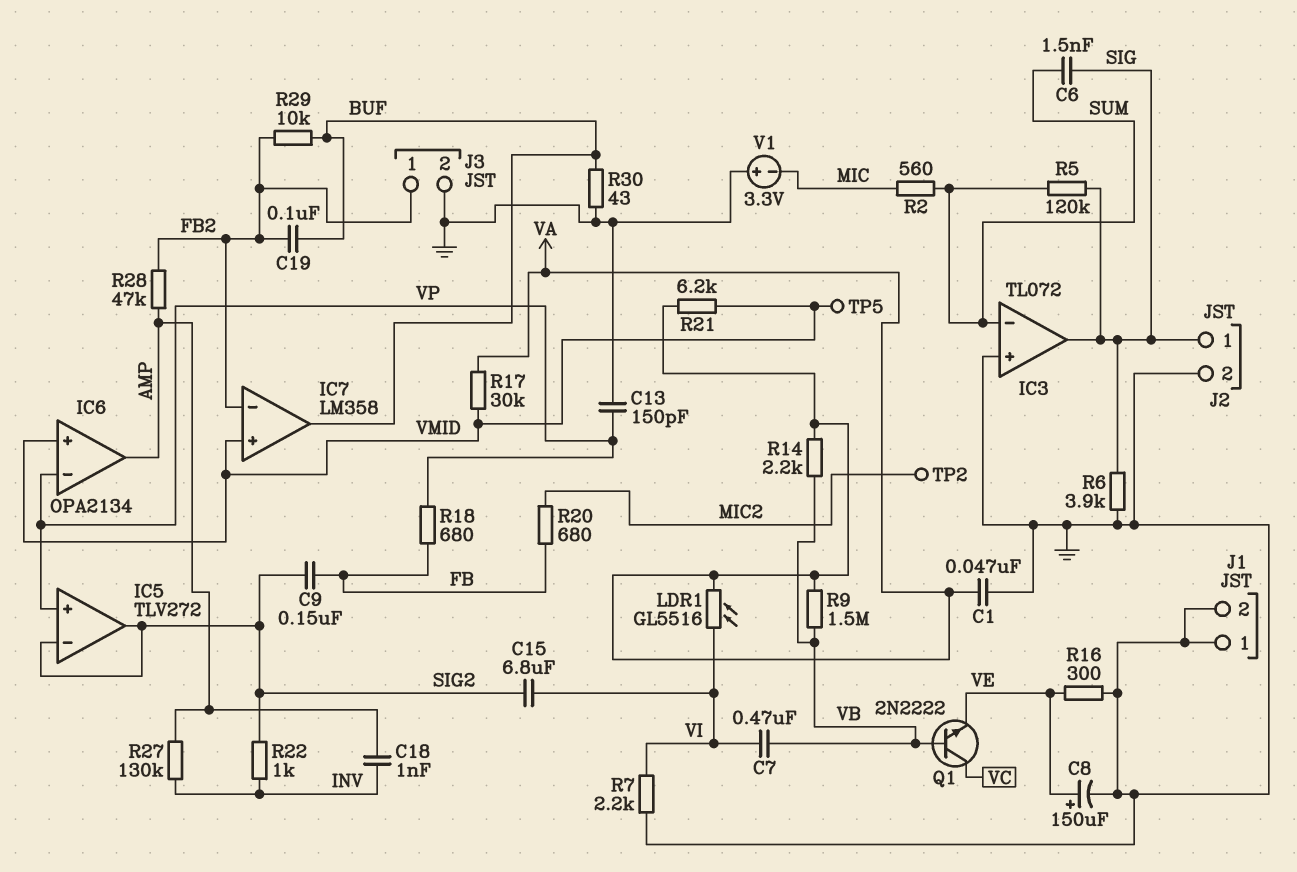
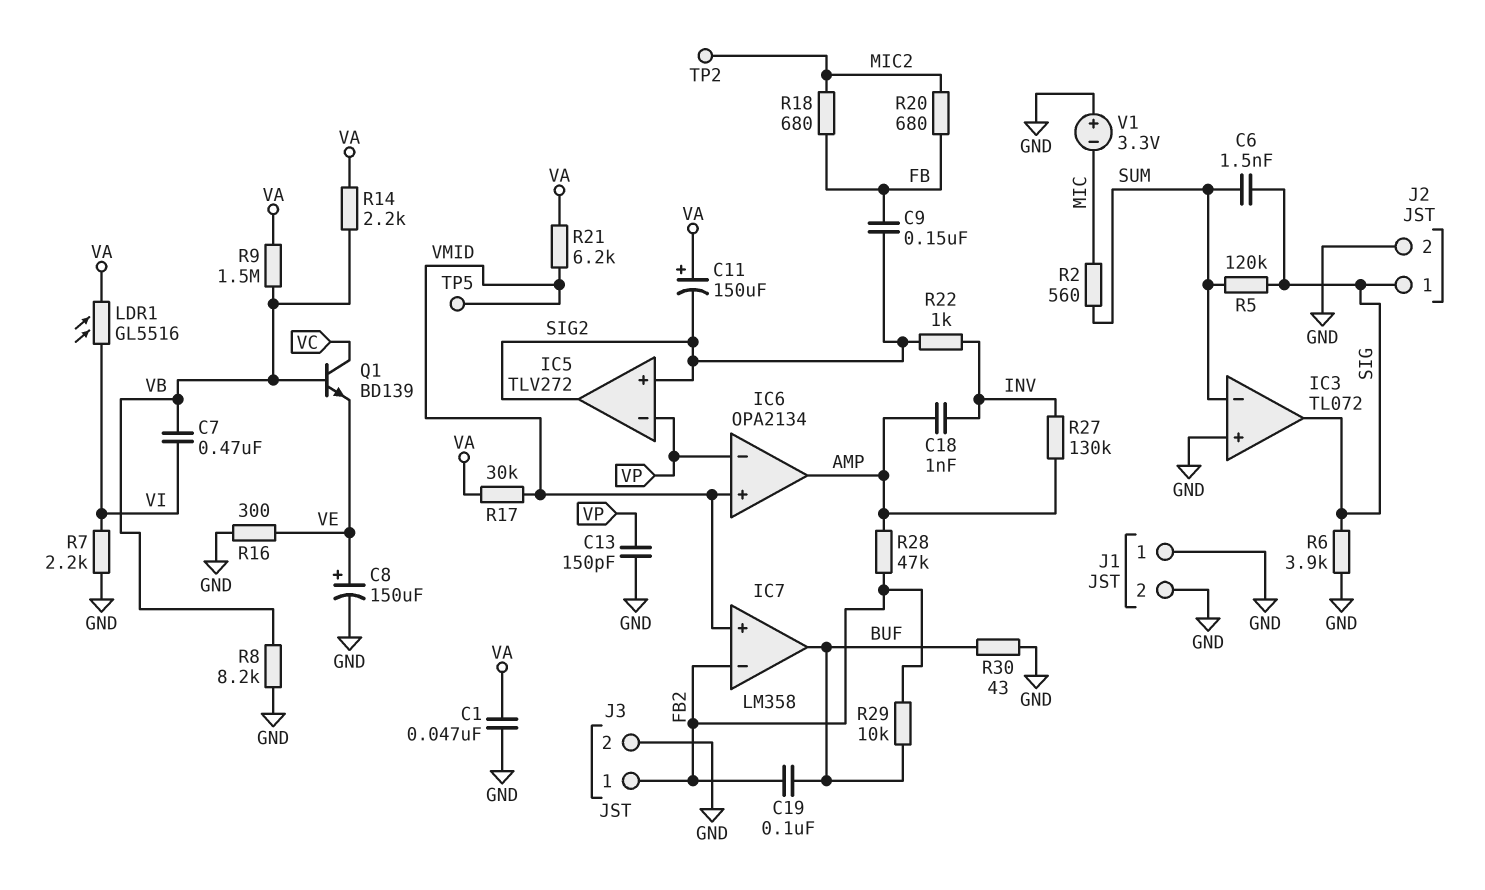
C11: none -> 150uF (plus VA, minus SIG2)
C15: 6.8uF (SIG2, VI) -> none
IC5 pin in+: VP -> SIG2
IC5 pin in-: SIG2 -> VP
Q1: NPN 2N2222 (B VB, C VC, E VE) -> NPN BD139 (B VB, C VC, E VE)
R8: none -> 8.2k (GND, VB)
R18: 680 (FB, VP) -> 680 (FB, MIC2)

